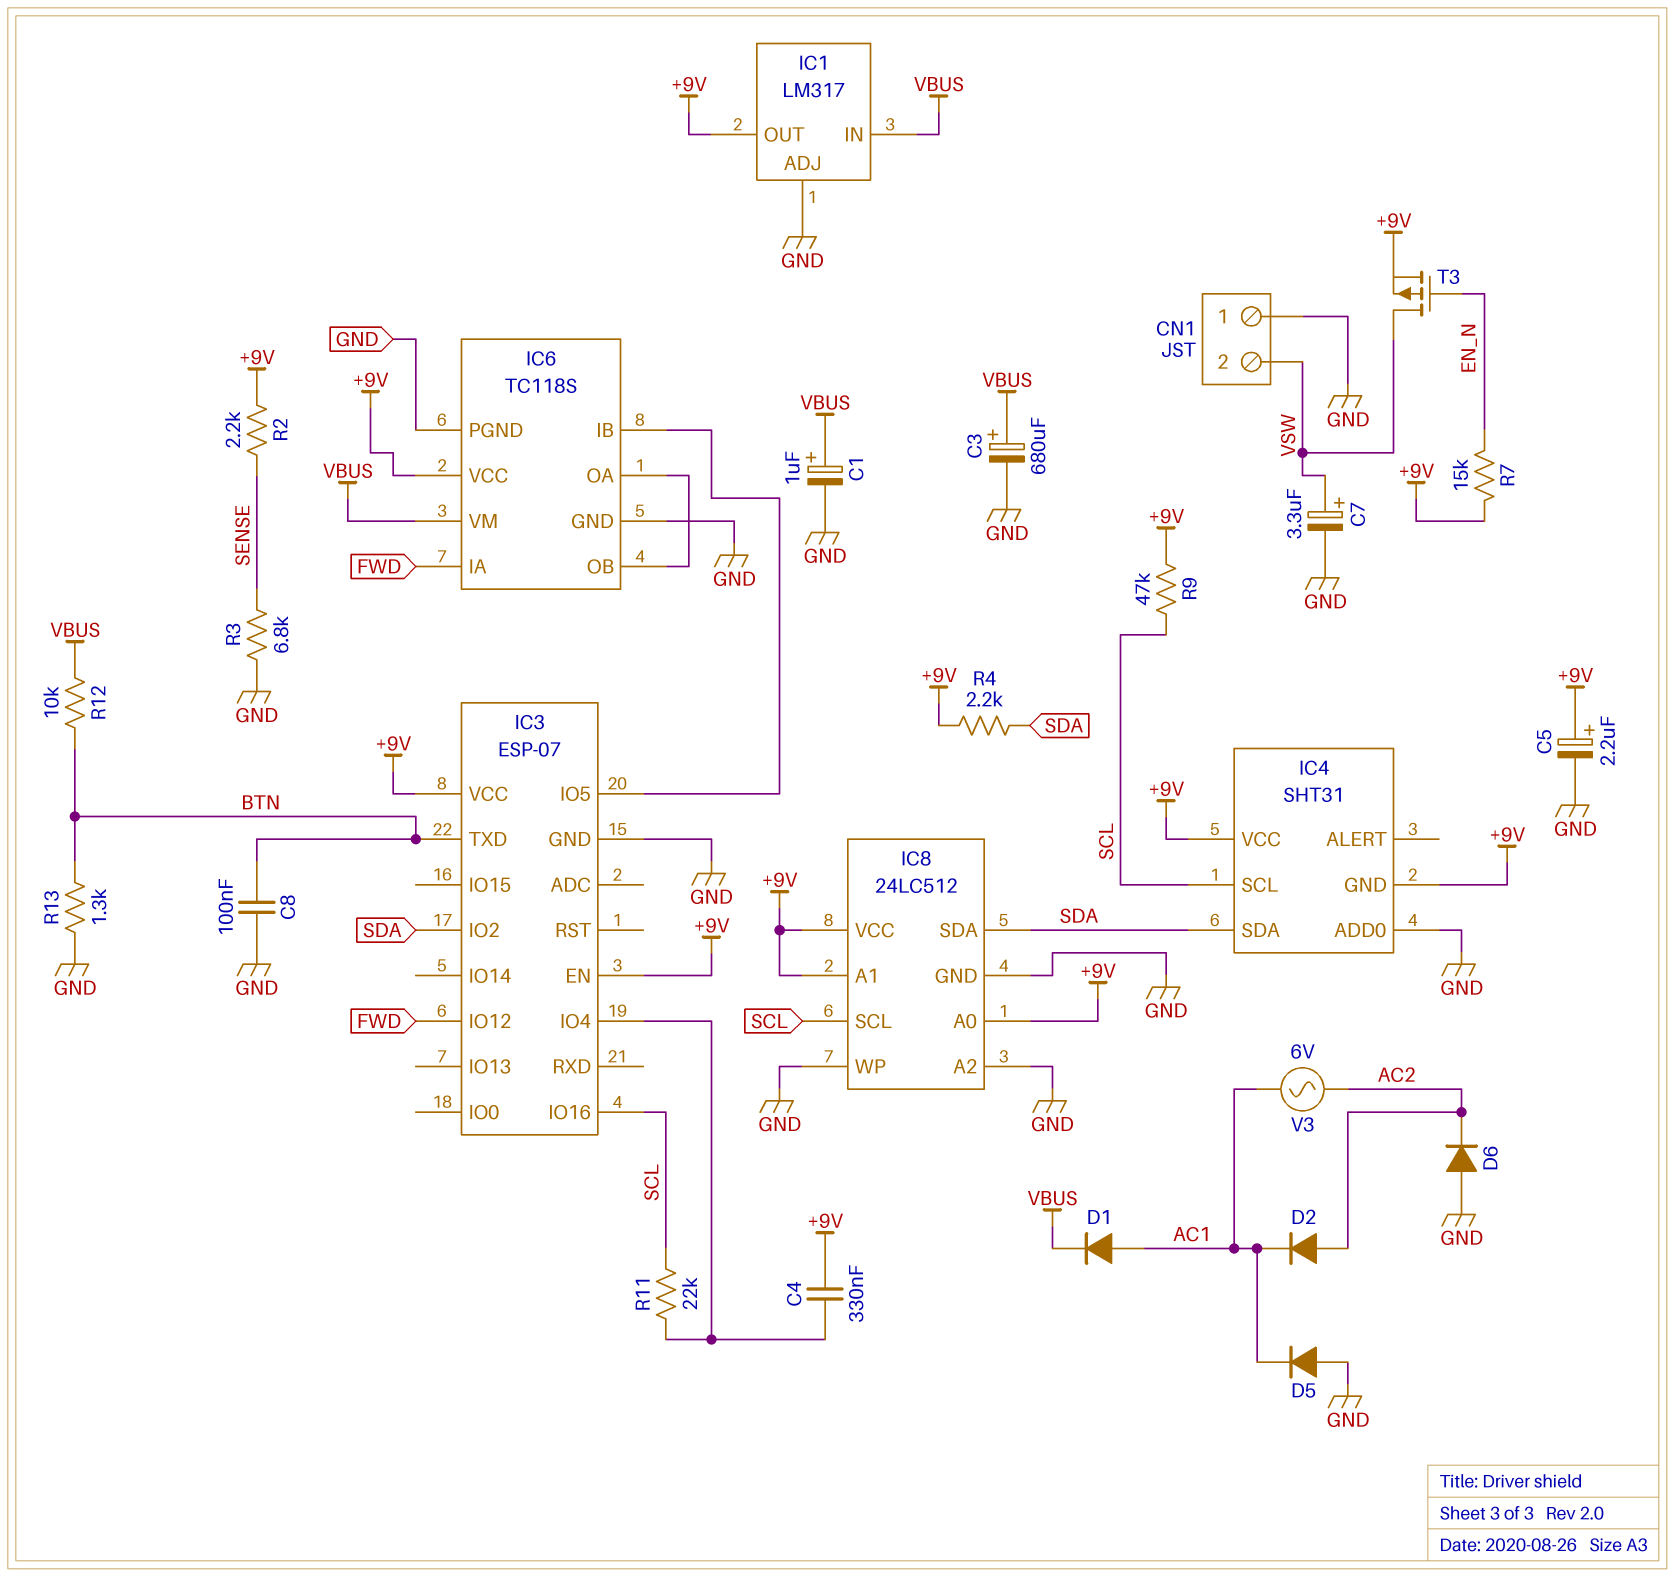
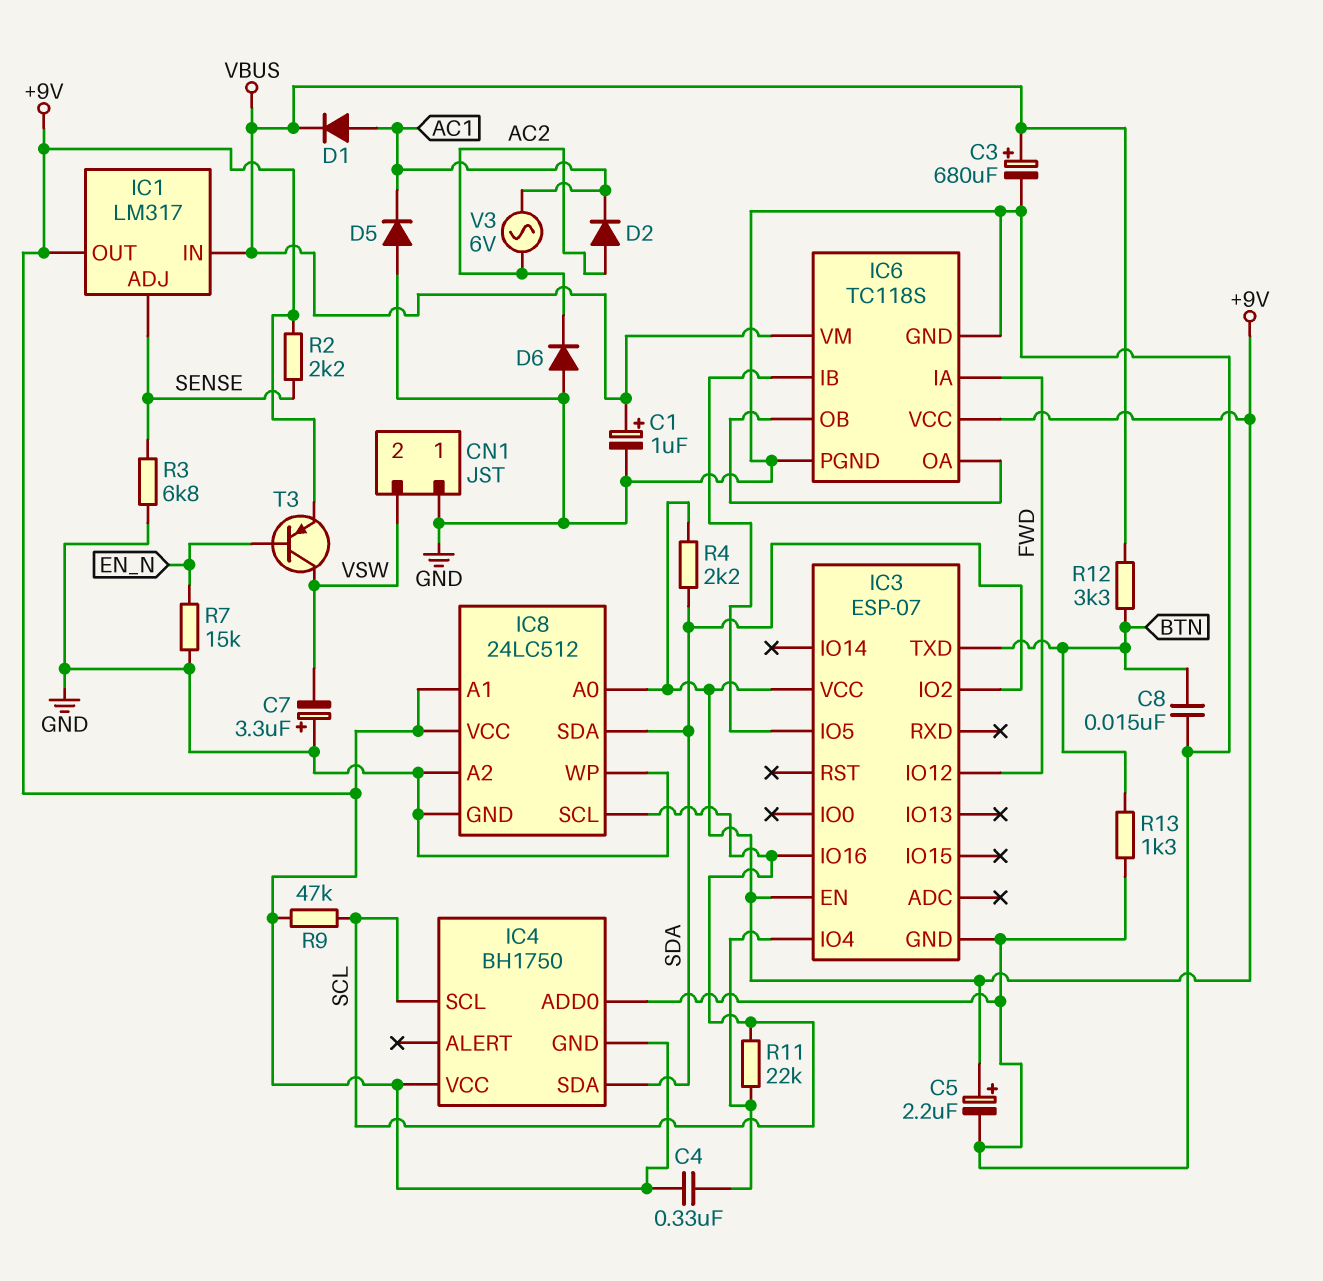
C7: 3.3uF (plus VSW, minus GND) -> 3.3uF (plus GND, minus VSW)
C8: 100nF (BTN, GND) -> 15nF (BTN, GND)
IC1 pin ADJ: GND -> SENSE
IC4: SHT31 -> BH1750
R7: 15k (+9V, EN_N) -> 15k (EN_N, GND)
R12: 10k (BTN, VBUS) -> 3.3k (BTN, VBUS)
T3: PMOS (G EN_N, D VSW, S +9V) -> PNP (B EN_N, C VSW, E +9V)

